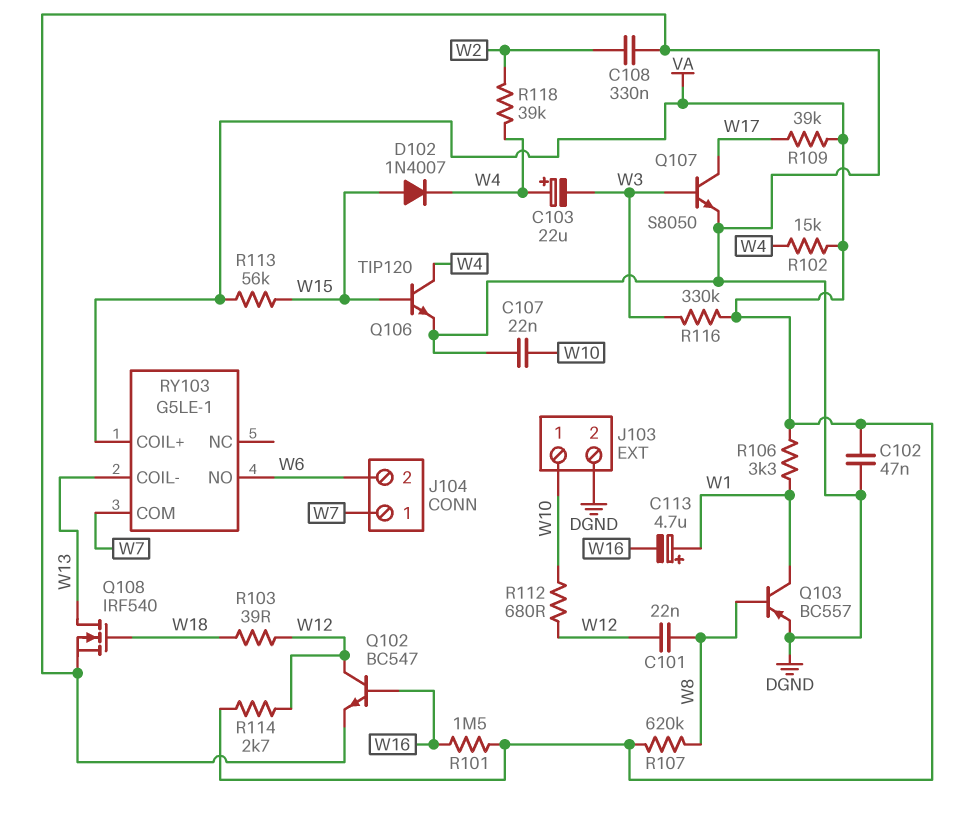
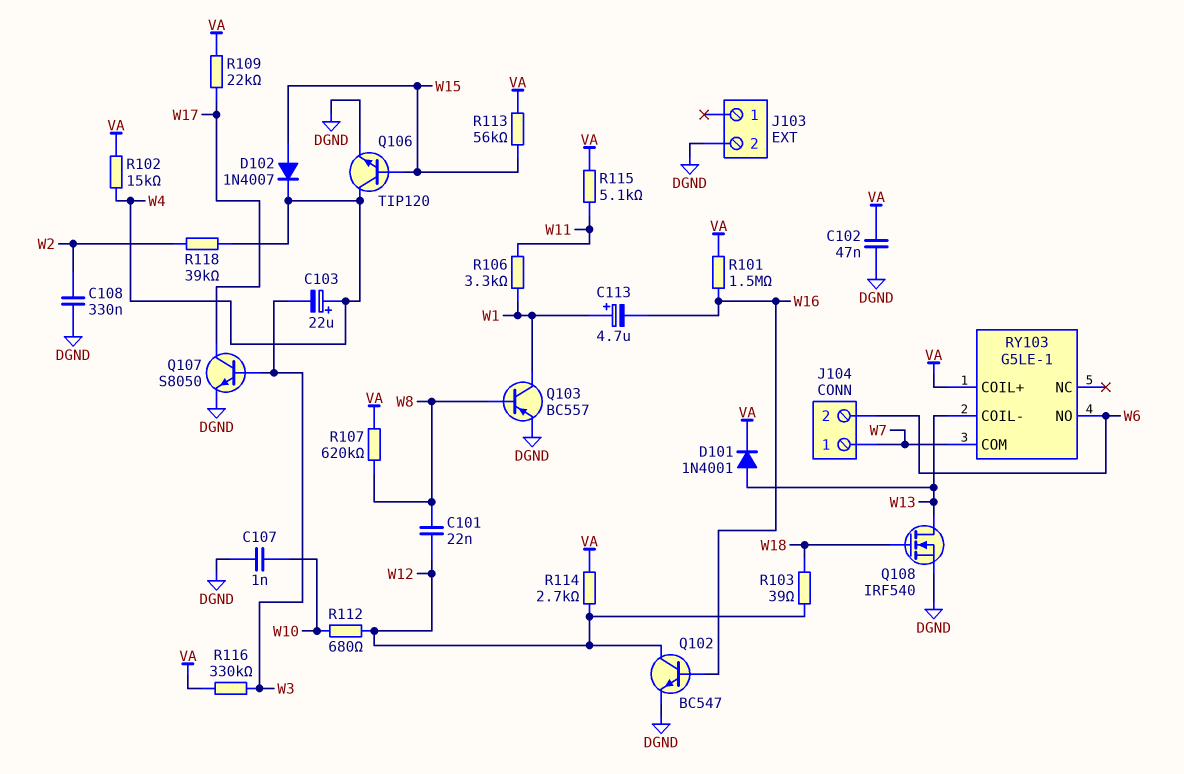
C107: 22nF (DGND, W10) -> 1nF (DGND, W10)
D101: none -> diode 1N4001 (A W13, K VA)
J103 pin 1: W10 -> none
R106: 3.3k (VA, W1) -> 3.3k (W1, W11)
R109: 39k (VA, W17) -> 22k (VA, W17)
R115: none -> 5.1k (VA, W11)

